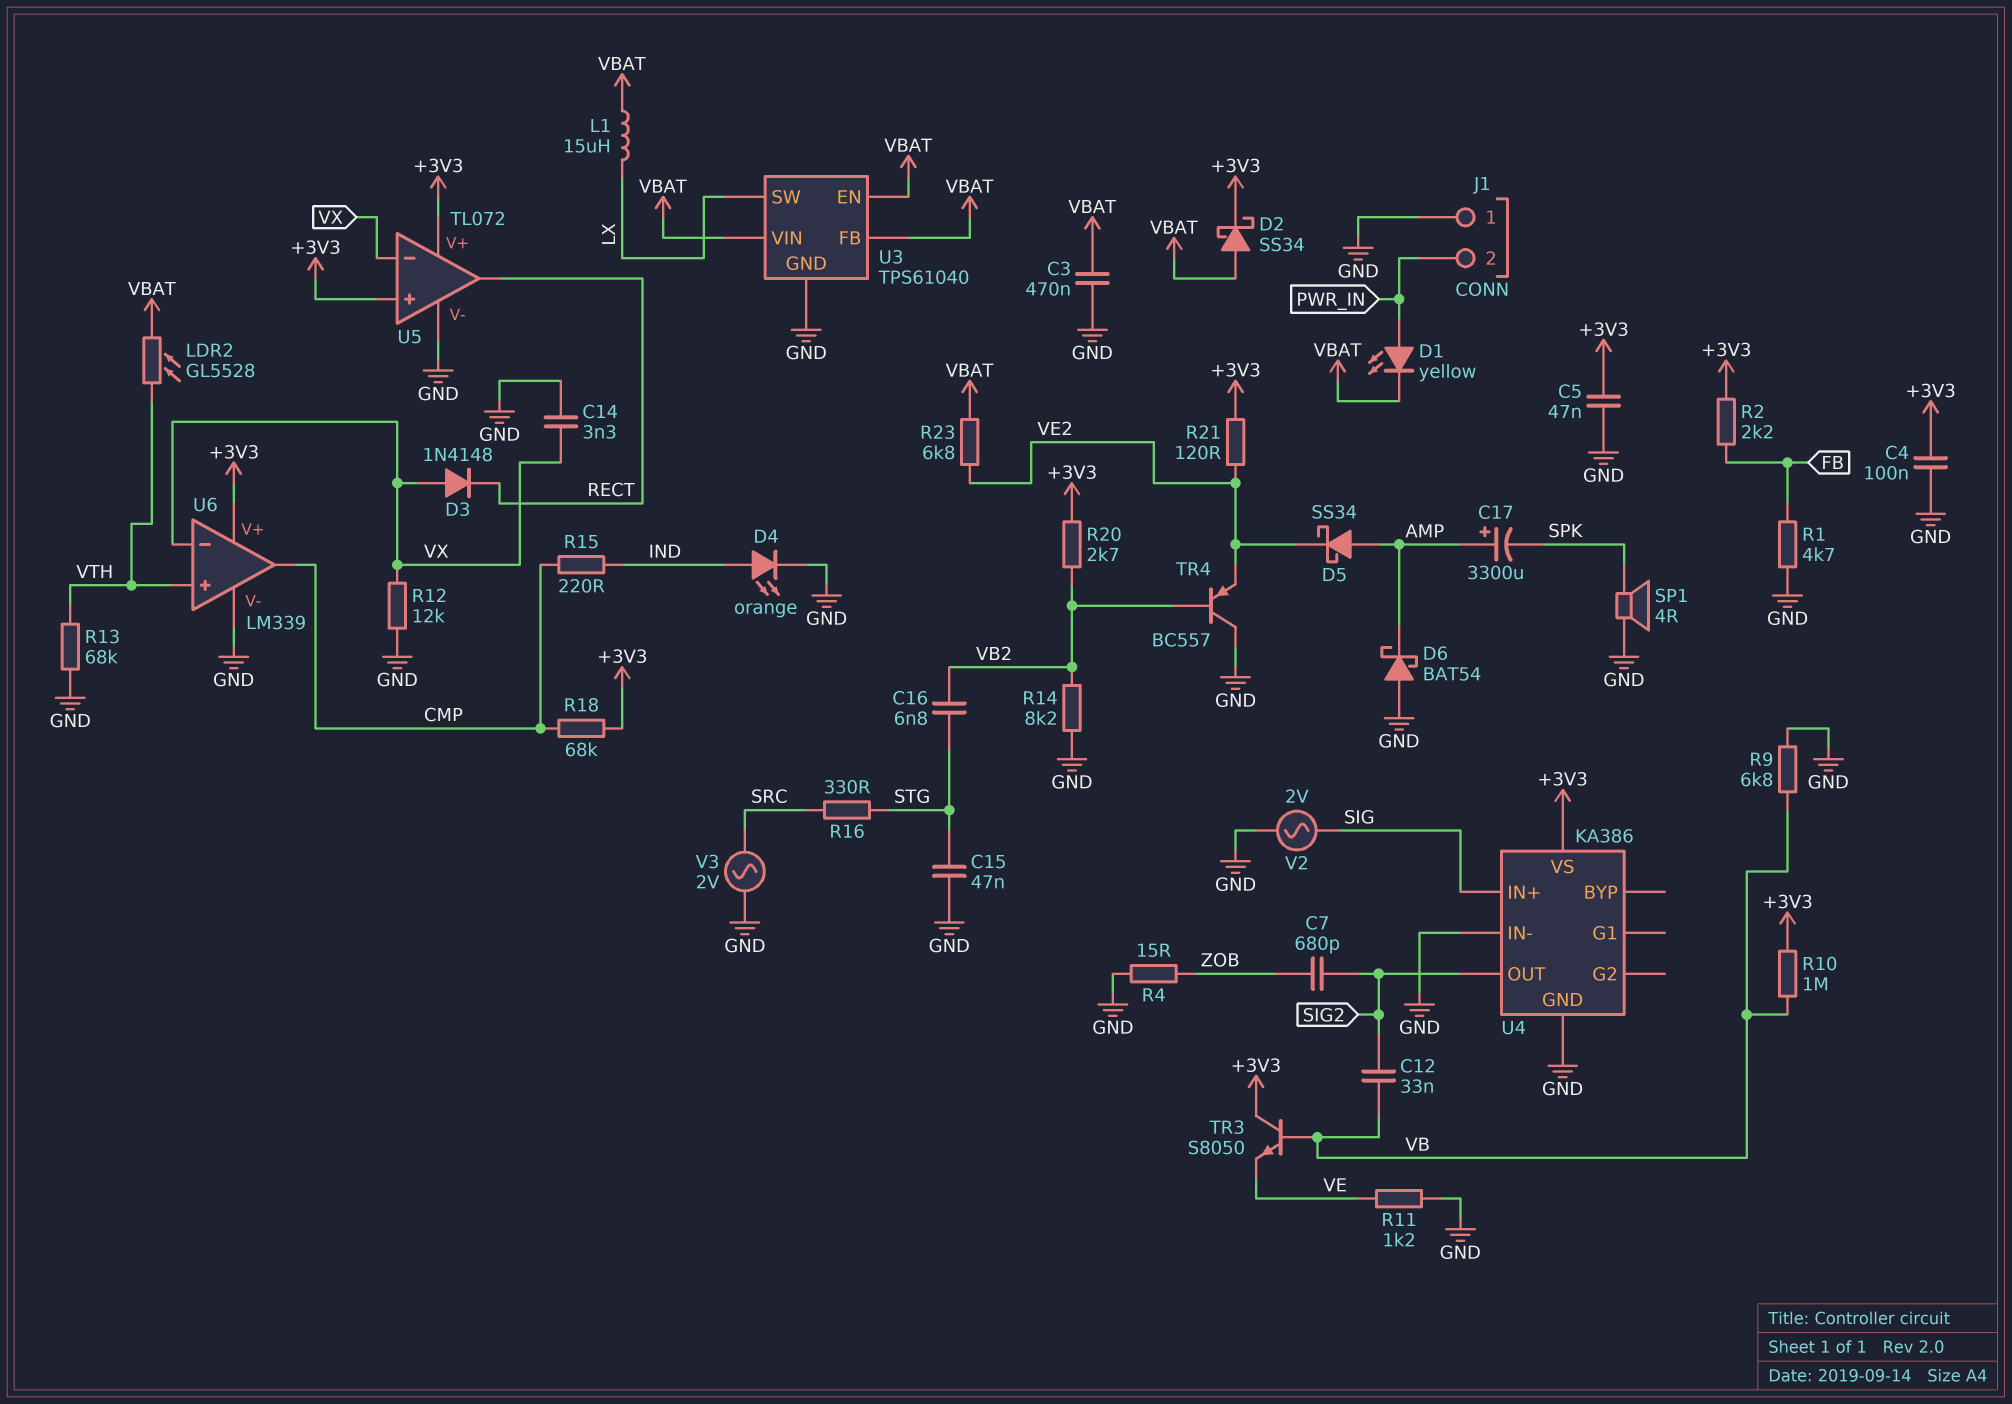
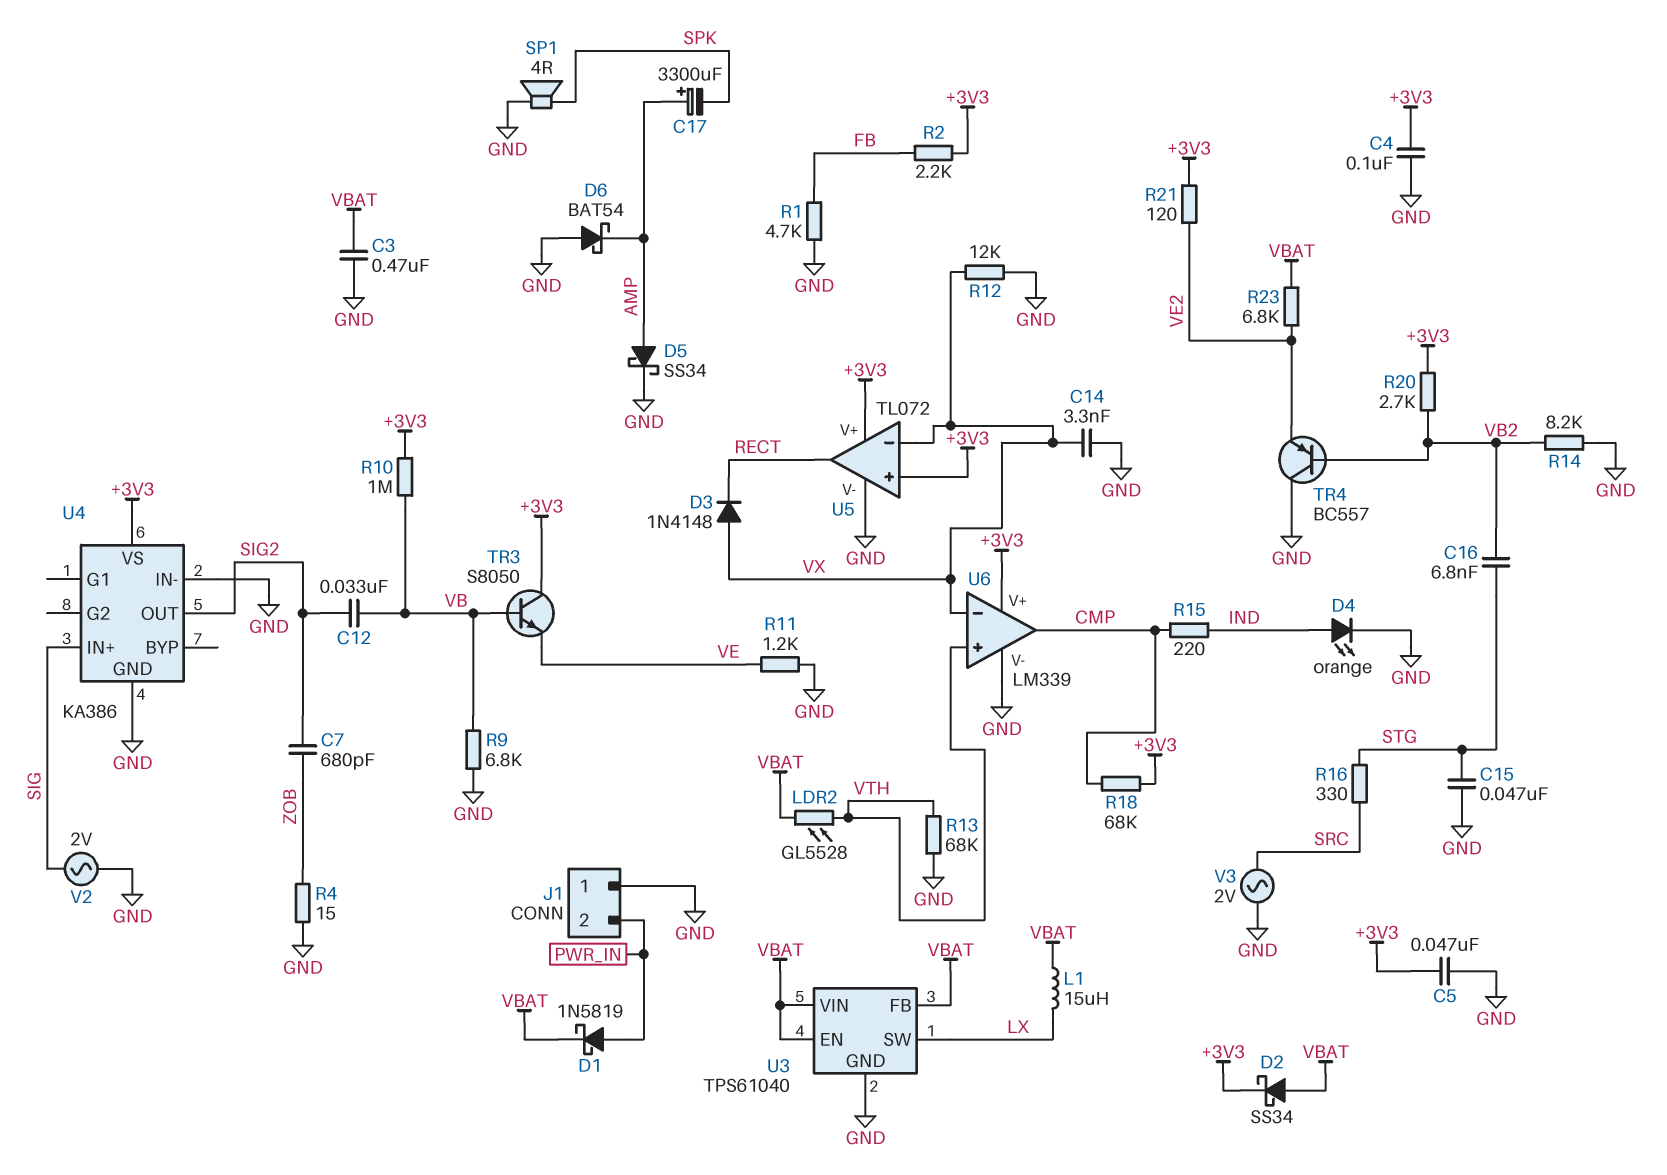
D1: LED yellow (A PWR_IN, K VBAT) -> schottky 1N5819 (A PWR_IN, K VBAT)
D5: schottky SS34 (A AMP, K VE2) -> schottky SS34 (A AMP, K GND)

